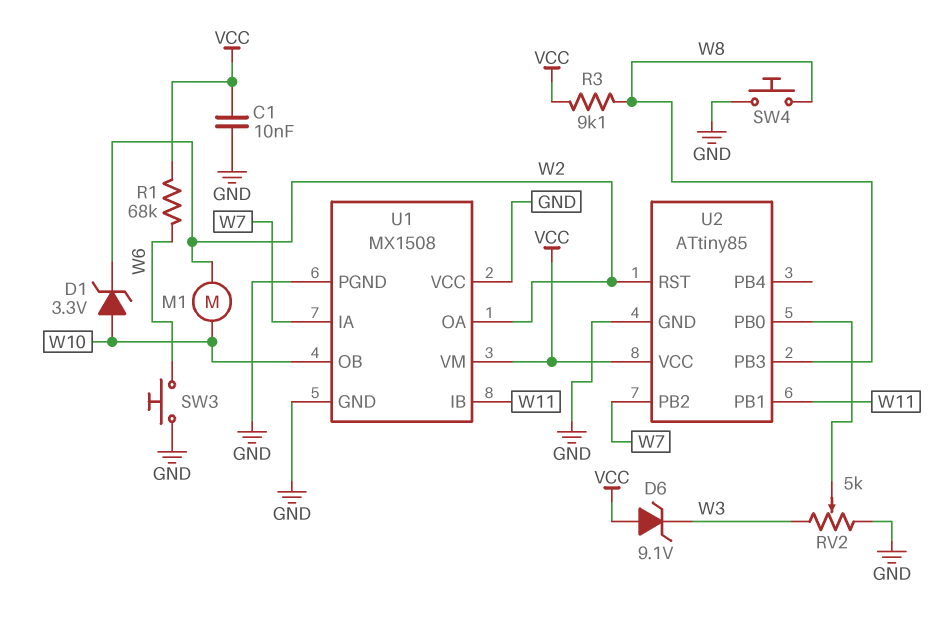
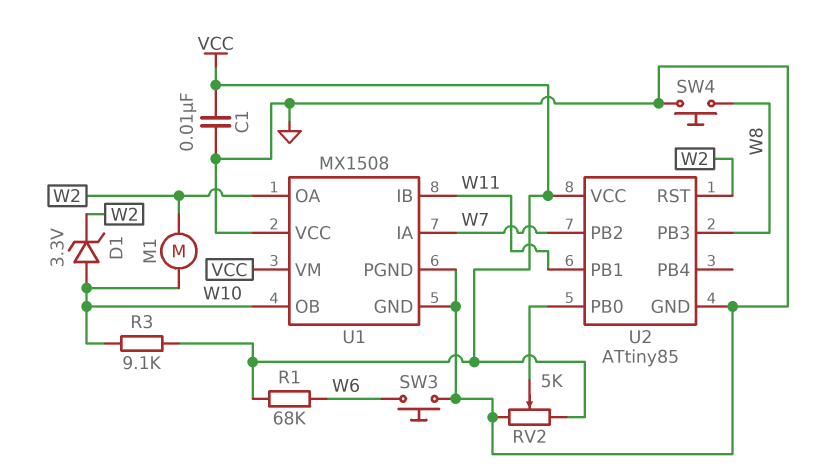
D6: zener 9.1V (A VCC, K W3) -> none
R3: 9.1k (VCC, W8) -> 9.1k (VCC, W10)
RV2: 5k (GND, W3, wiper U2/PB0) -> 5k (GND, VCC, wiper U2/PB0)

